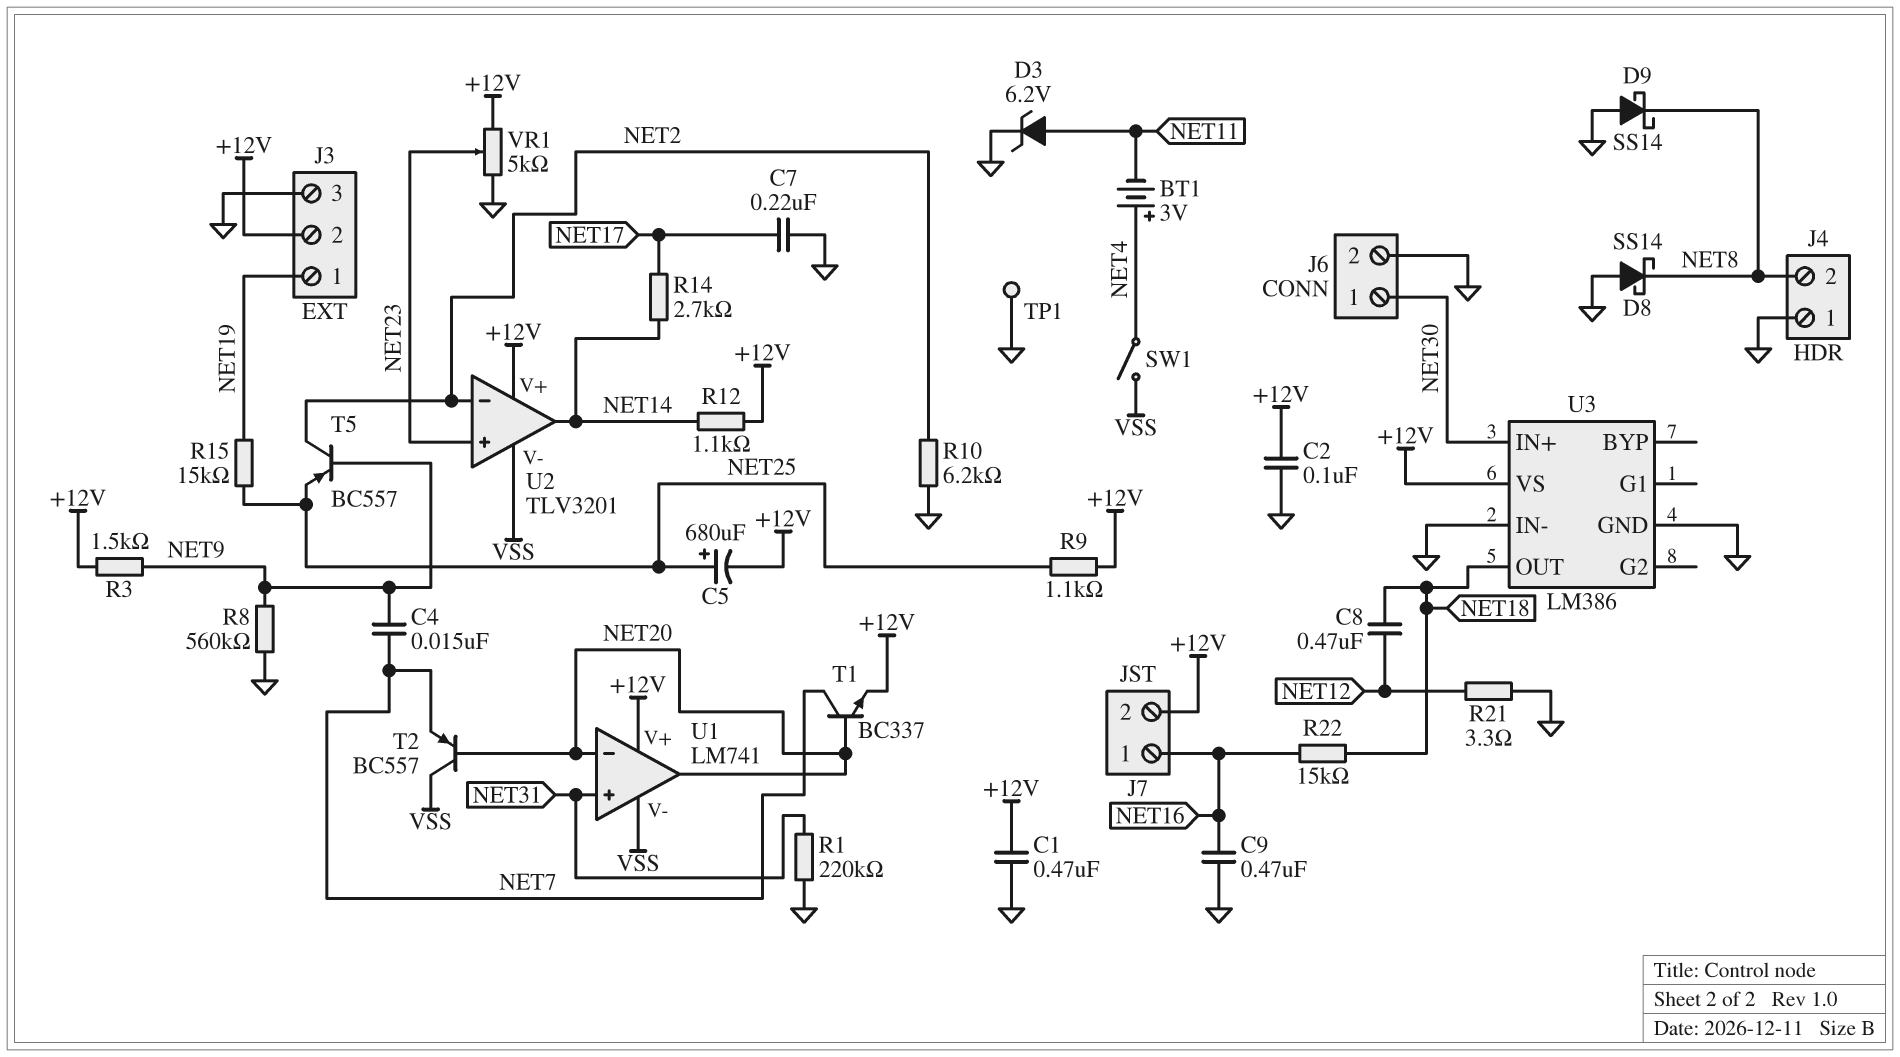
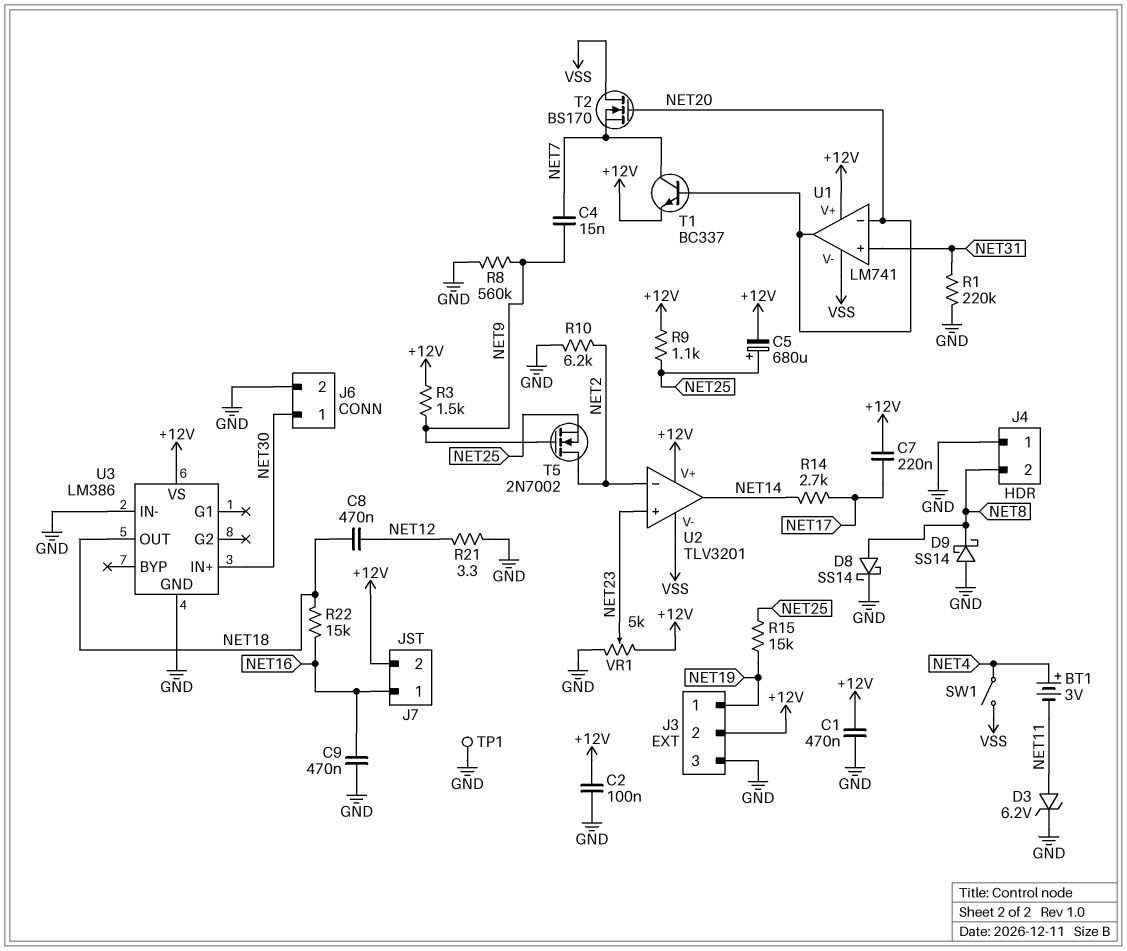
C7: 220nF (GND, NET17) -> 220nF (+12V, NET17)
D8: schottky SS14 (A GND, K NET8) -> schottky SS14 (A NET8, K GND)
R12: 1.1k (+12V, NET14) -> none
T2: PNP BC557 (B NET20, C VSS, E NET7) -> NMOS BS170 (G NET20, D VSS, S NET7)
T5: PNP BC557 (B NET9, C NET2, E NET25) -> NMOS 2N7002 (G NET9, D NET2, S NET25)

